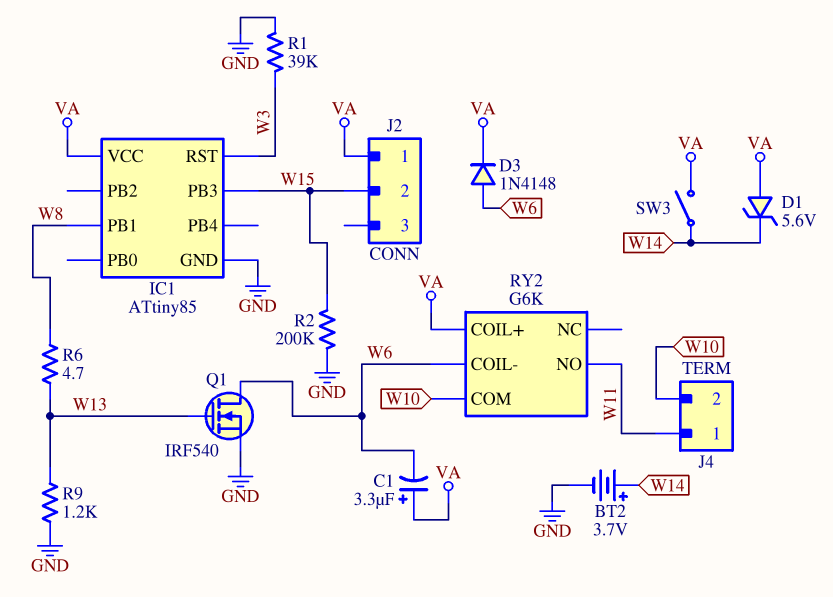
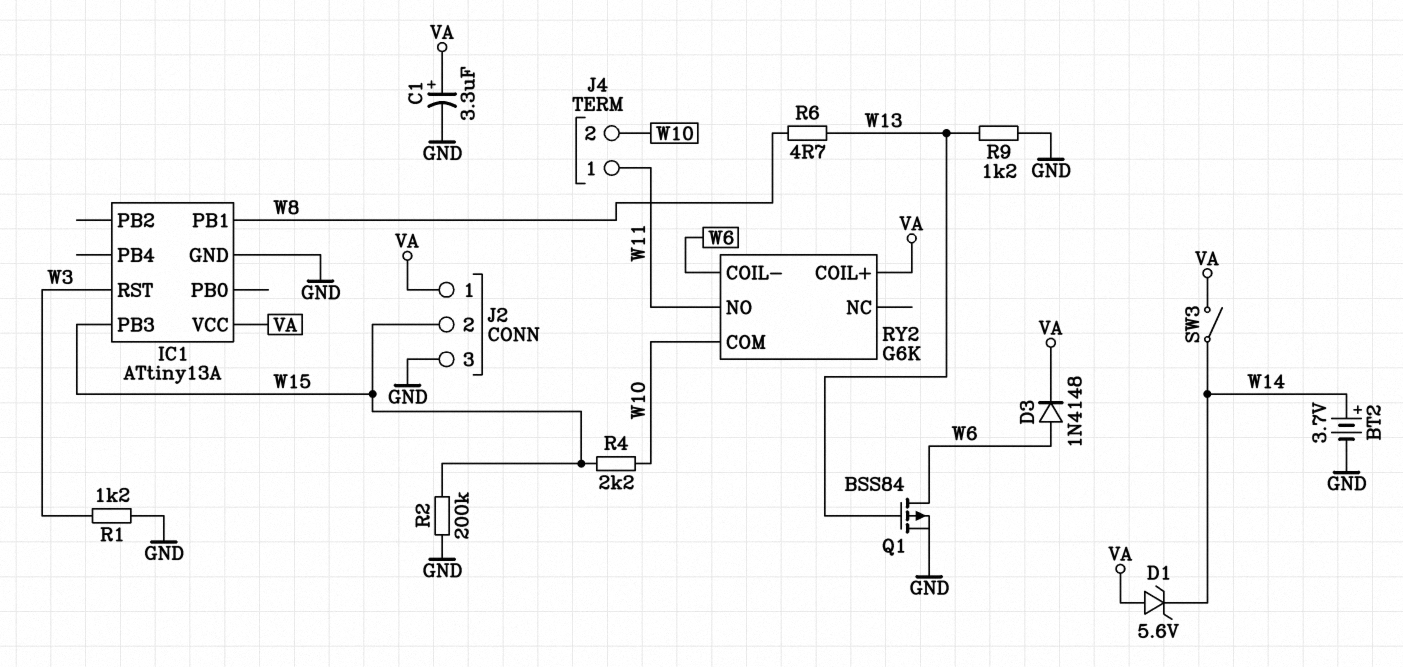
C1: 3.3uF (plus VA, minus W6) -> 3.3uF (plus VA, minus GND)
IC1: ATtiny85 -> ATtiny13A
J2 pin 3: none -> GND
Q1: NMOS IRF540 (G W13, D W6, S GND) -> PMOS BSS84 (G W13, D W6, S GND)
R1: 39k (GND, W3) -> 1.2k (GND, W3)
R4: none -> 2.2k (W10, W15)

